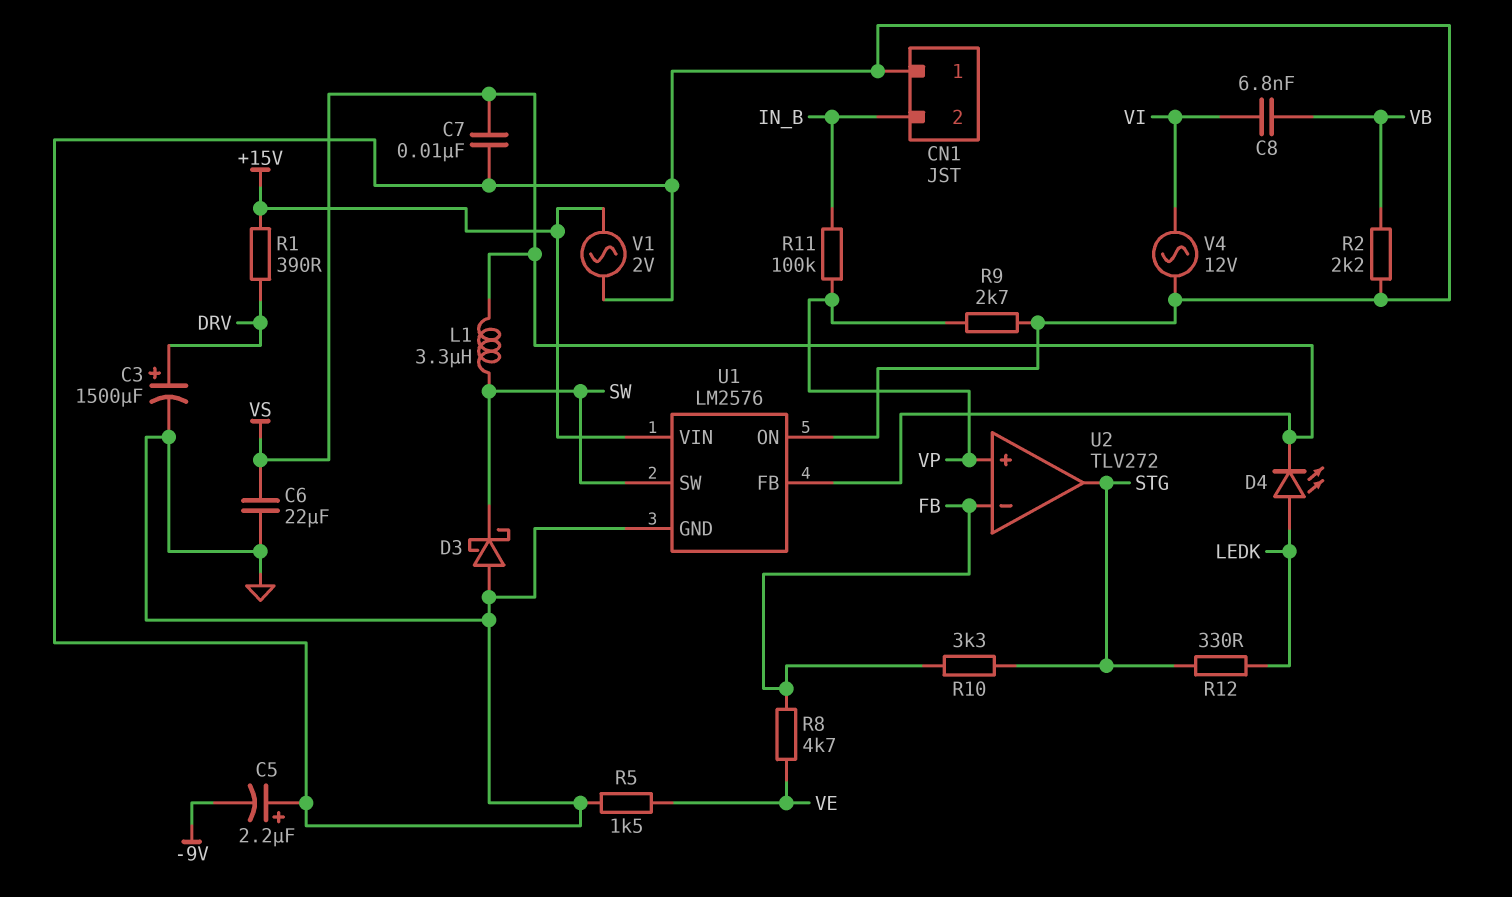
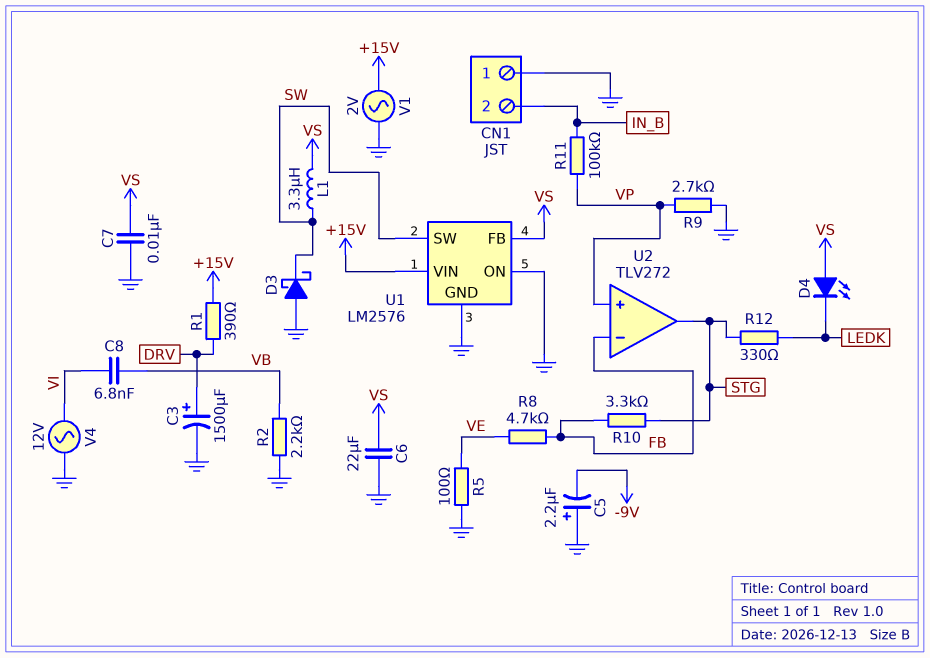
D4: LED (A LEDK, K VS) -> LED (A VS, K LEDK)
R5: 1.5k (GND, VE) -> 100 (GND, VE)

